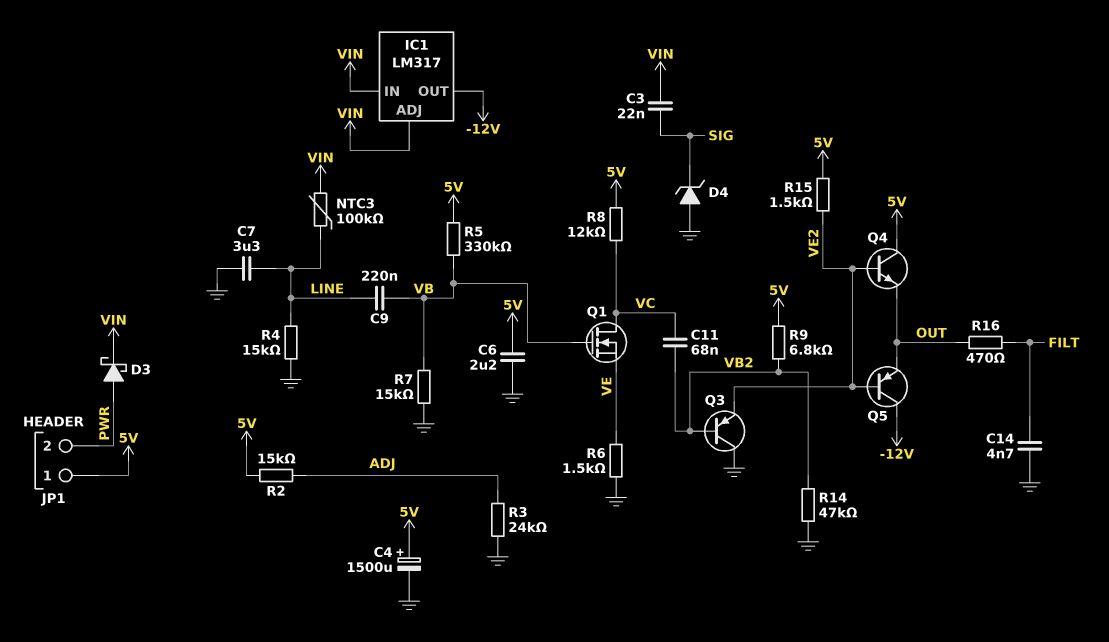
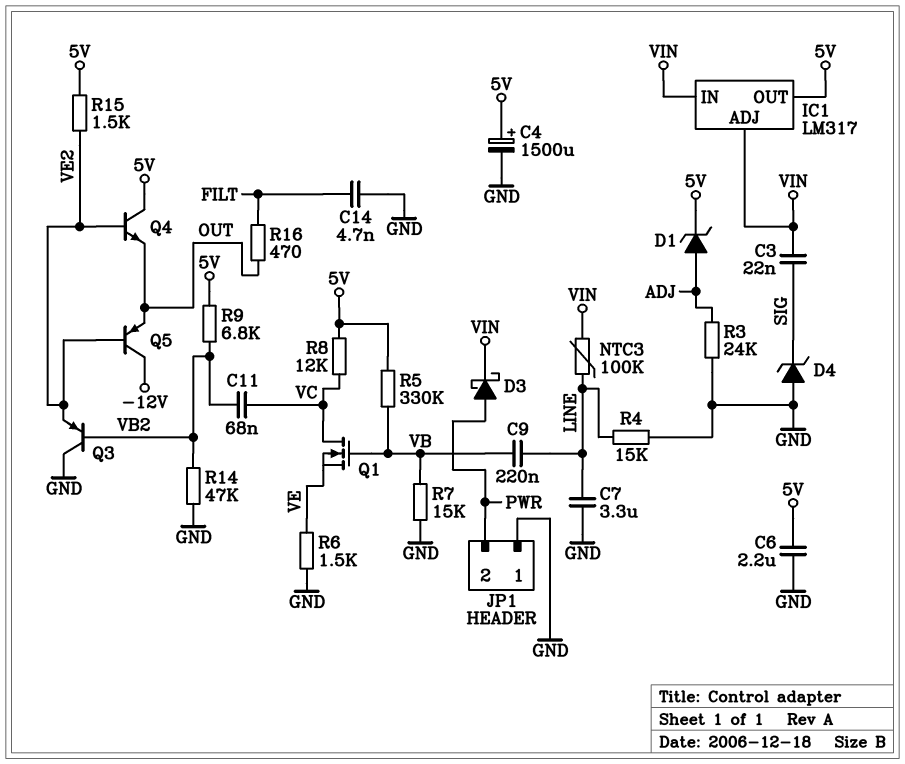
D1: none -> zener (A ADJ, K 5V)
IC1 pin OUT: -12V -> 5V
JP1 pin 1: 5V -> GND
R2: 15k (5V, ADJ) -> none

